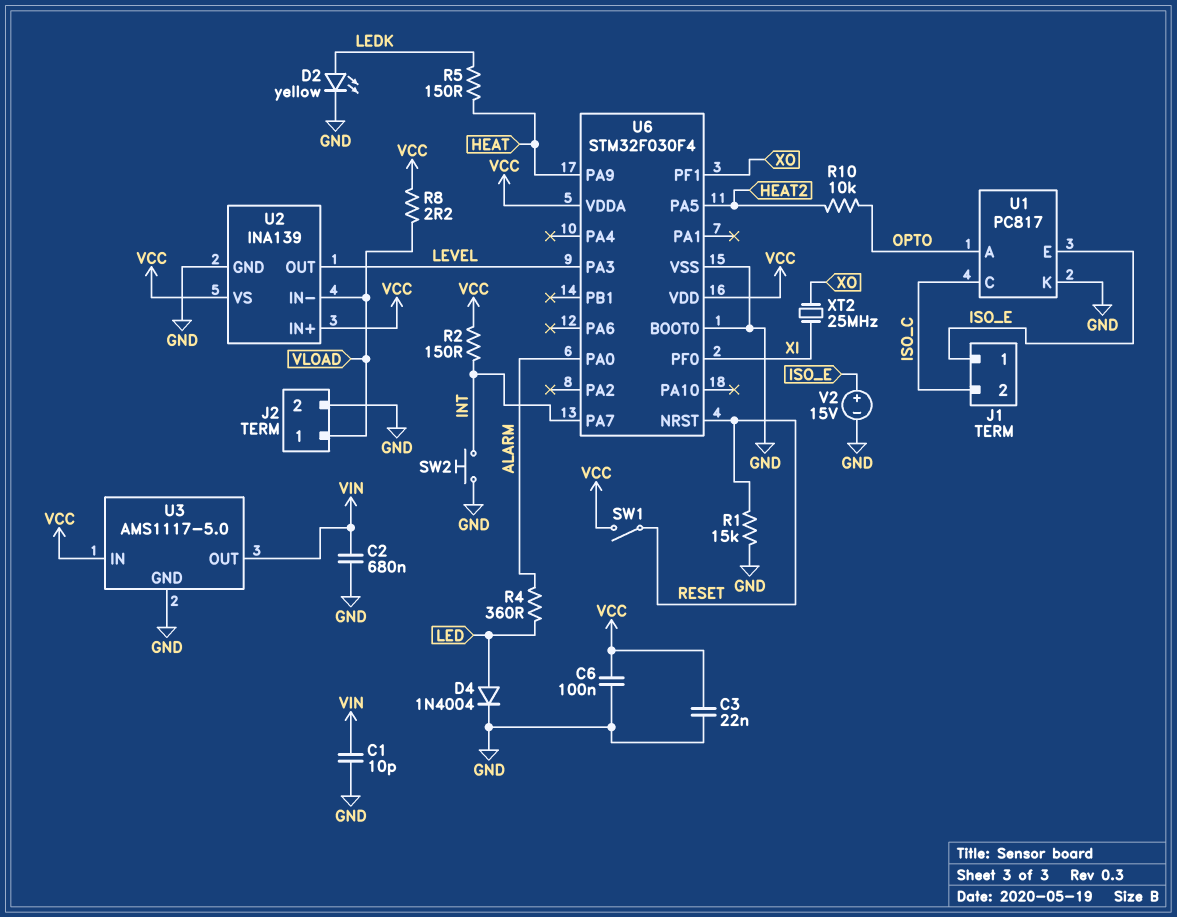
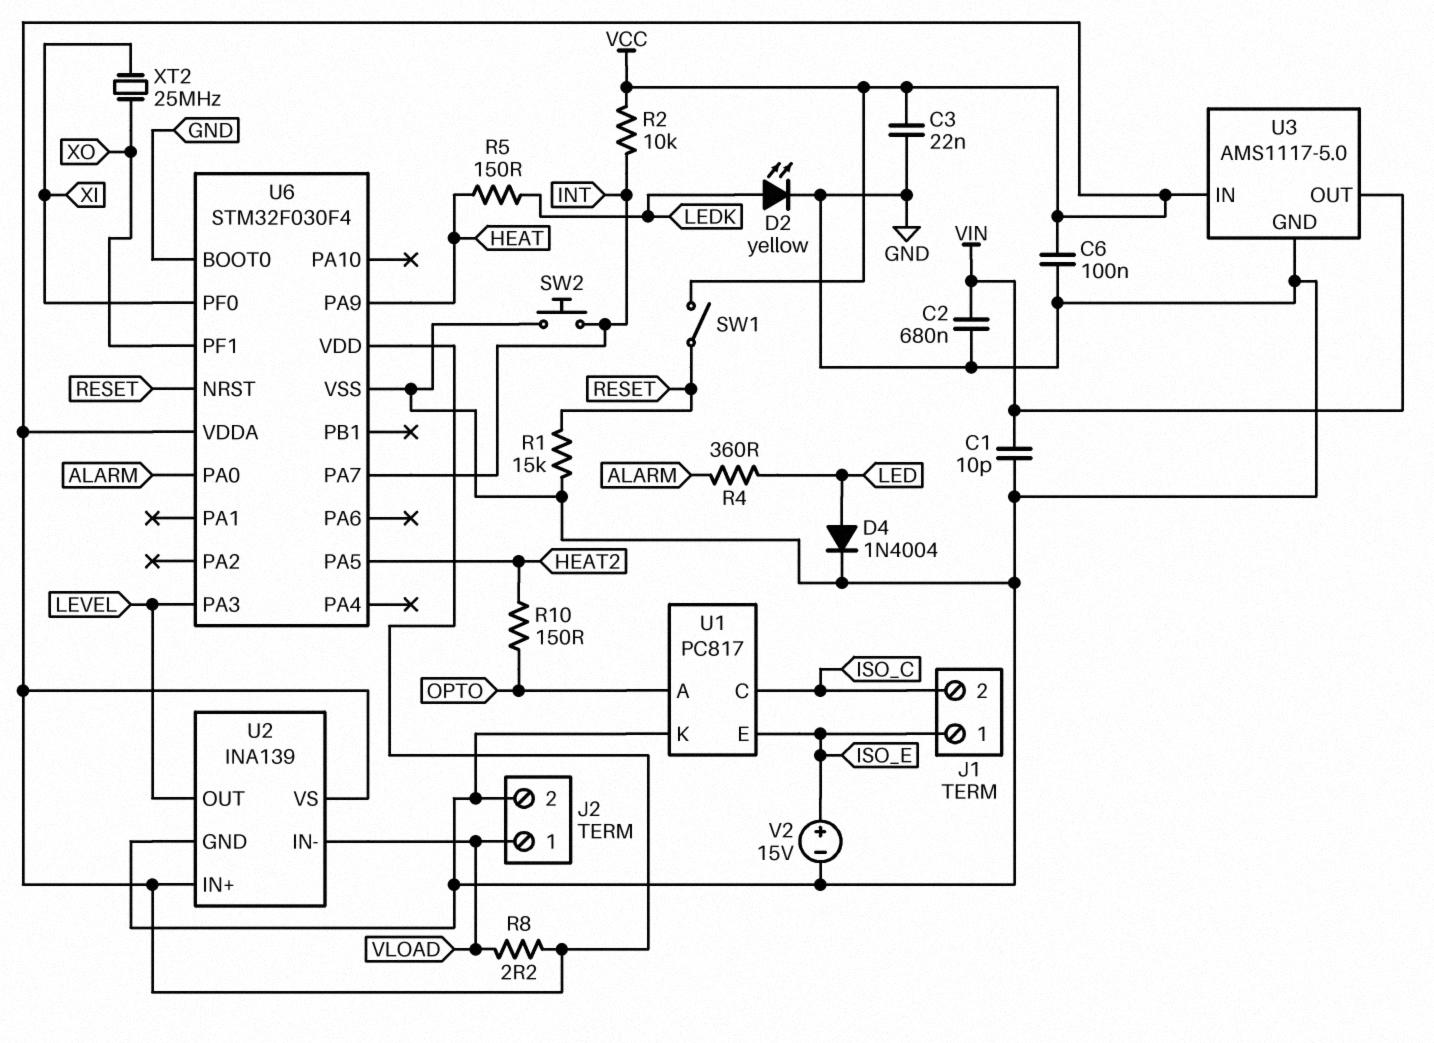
R2: 150 (INT, VCC) -> 10k (INT, VCC)
R10: 10k (HEAT2, OPTO) -> 150 (HEAT2, OPTO)

